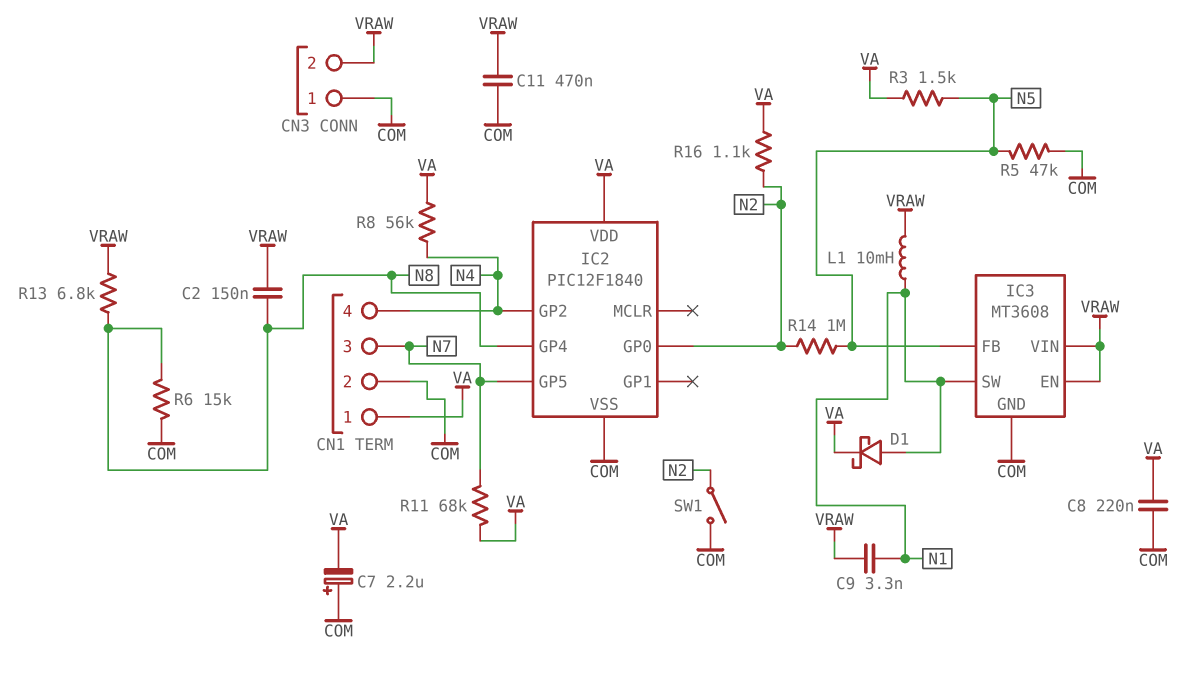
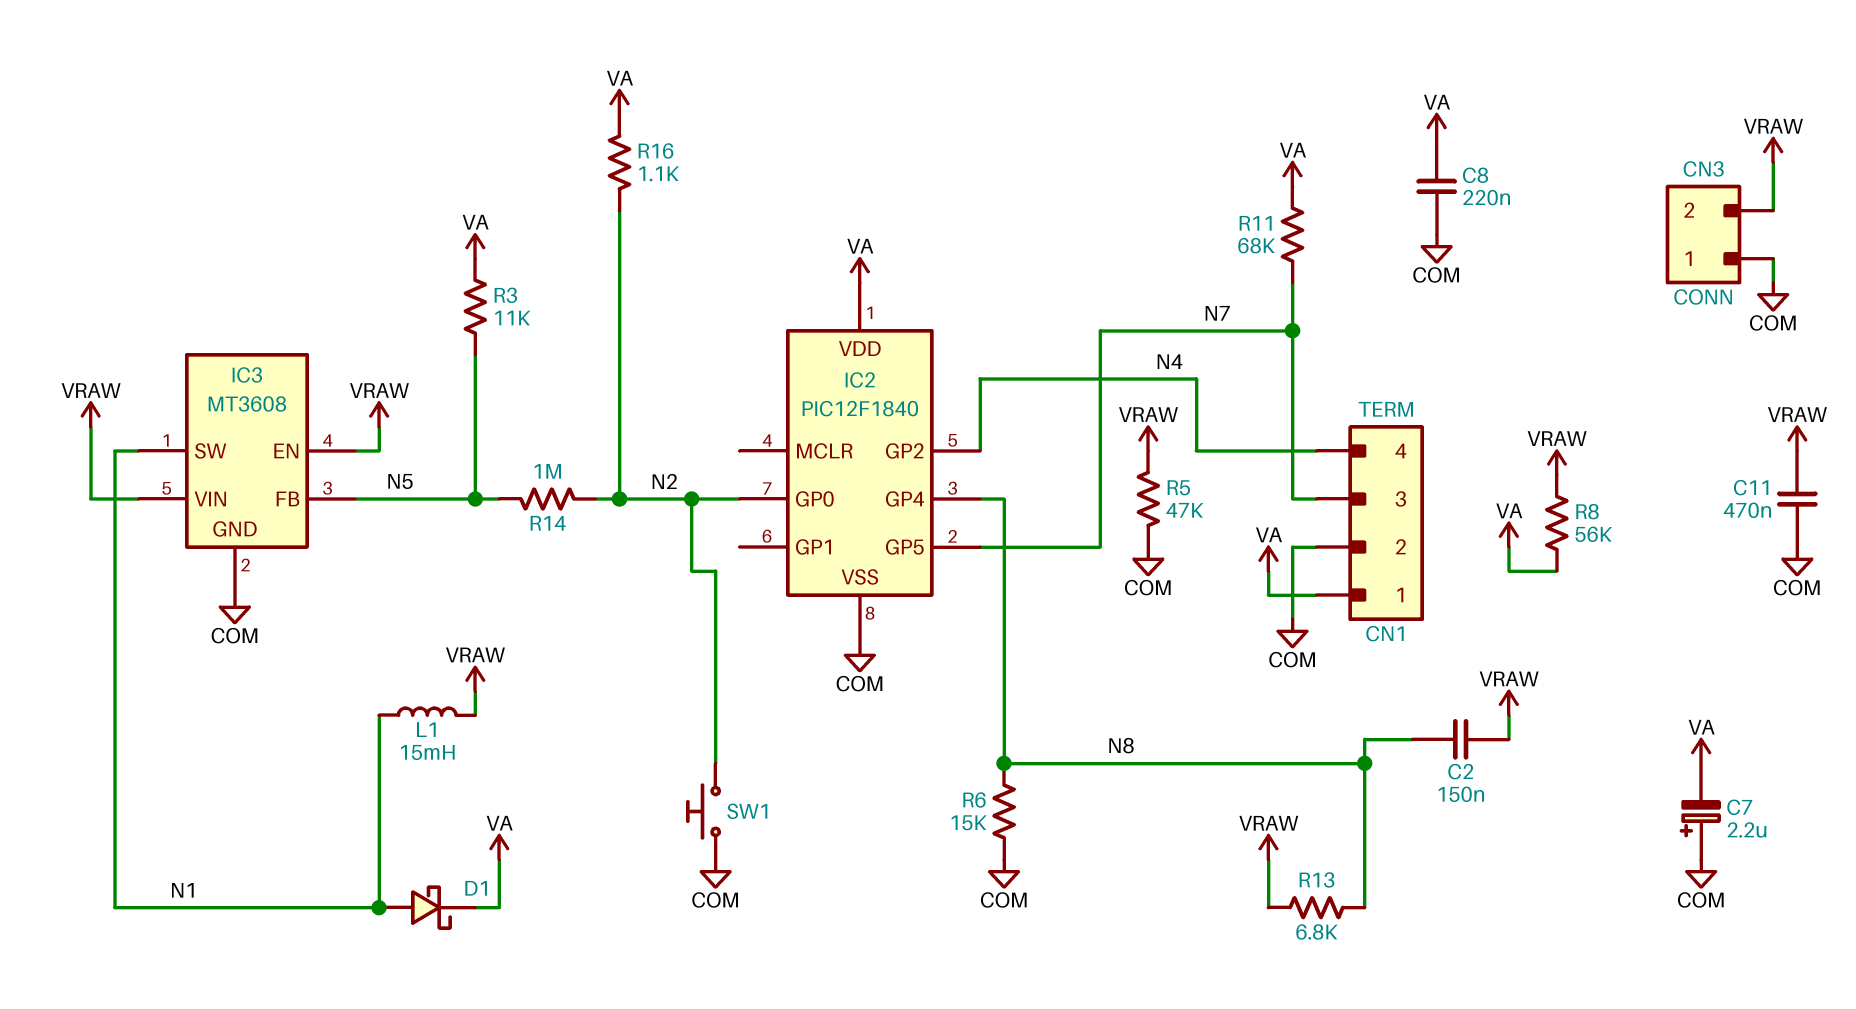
C9: 3.3nF (N1, VRAW) -> none
L1: 10mH (N1, VRAW) -> 15mH (N1, VRAW)
R3: 1.5k (N5, VA) -> 11k (N5, VA)
R5: 47k (COM, N5) -> 47k (COM, VRAW)
R8: 56k (N4, VA) -> 56k (VA, VRAW)
SW1: switch (COM, N2) -> button (COM, N2)

